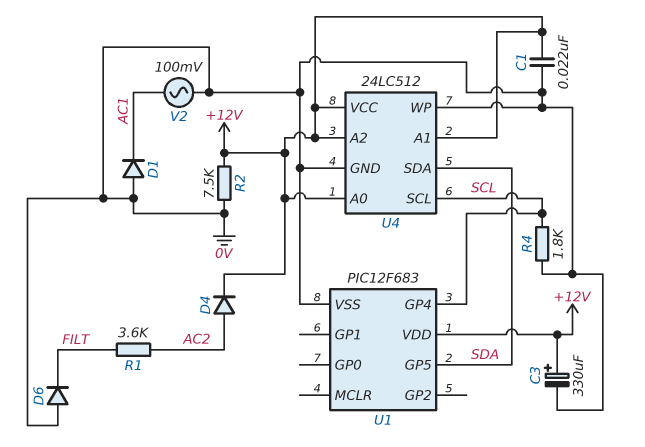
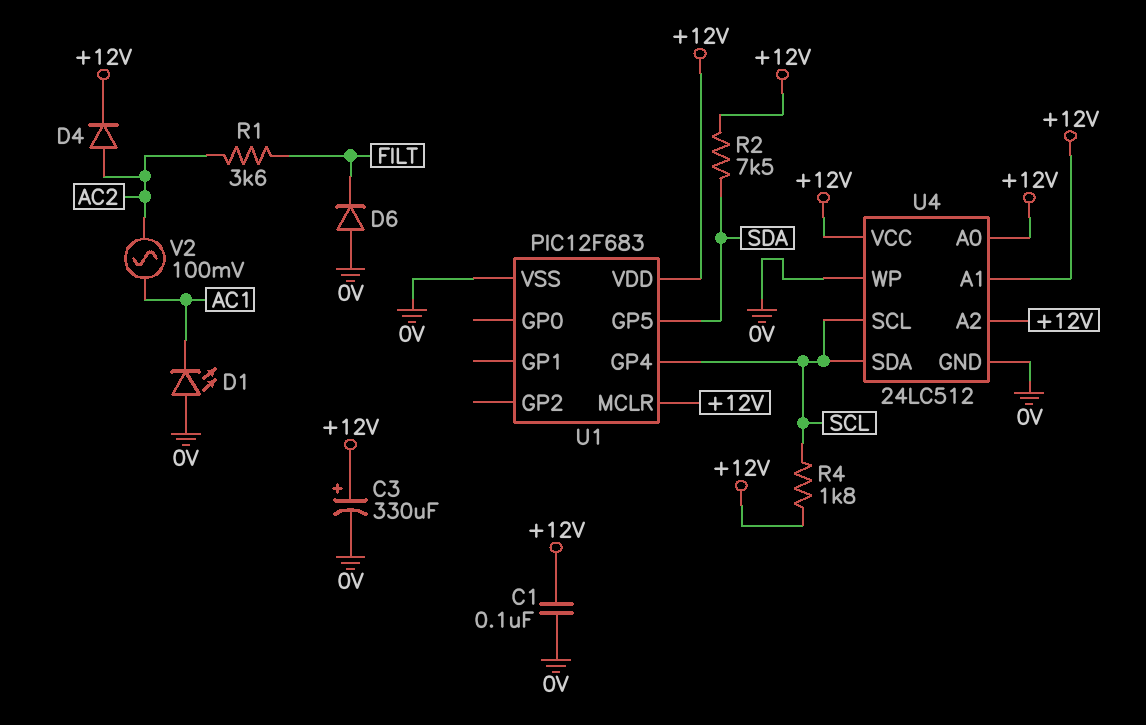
C1: 22nF (+12V, 0V) -> 100nF (+12V, 0V)
D1: diode (A 0V, K AC1) -> LED (A 0V, K AC1)
R2: 7.5k (+12V, 0V) -> 7.5k (+12V, SDA)
R4: 1.8k (0V, SCL) -> 1.8k (+12V, SCL)
U1 pin MCLR: none -> +12V
U4 pin SDA: SDA -> SCL
V2: AC 100mV (0V, AC1) -> AC 100mV (AC1, AC2)

